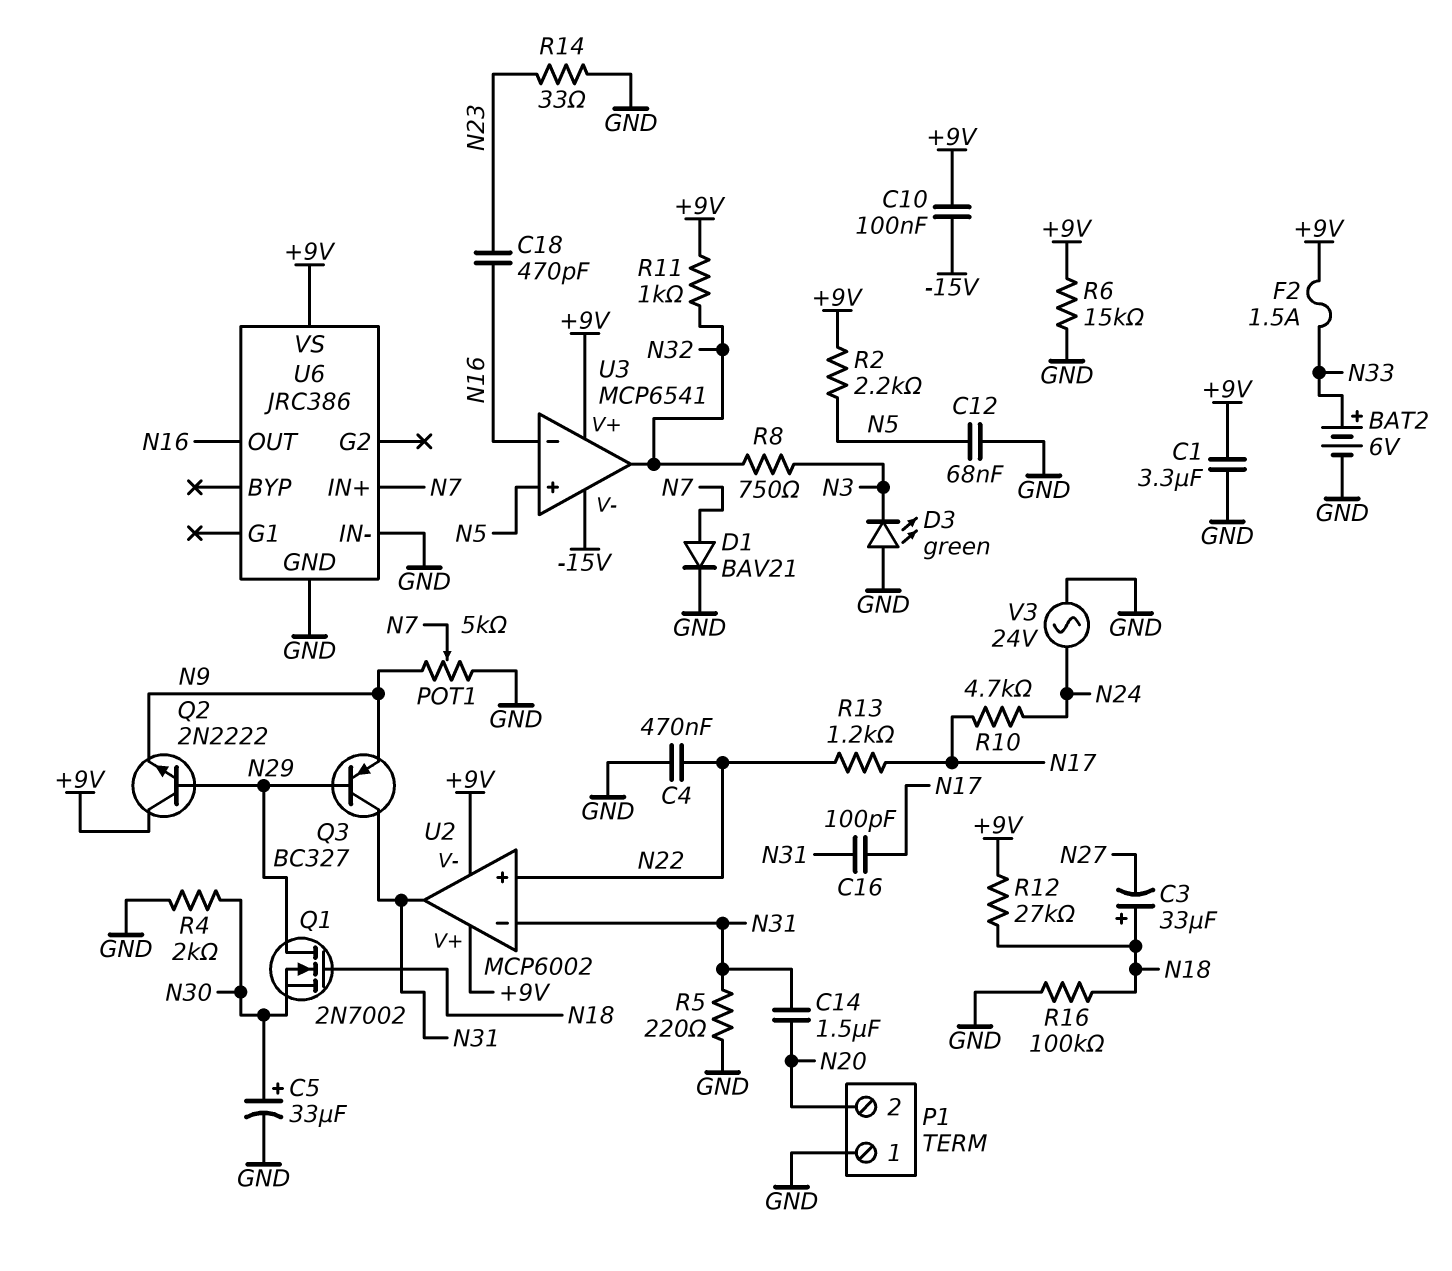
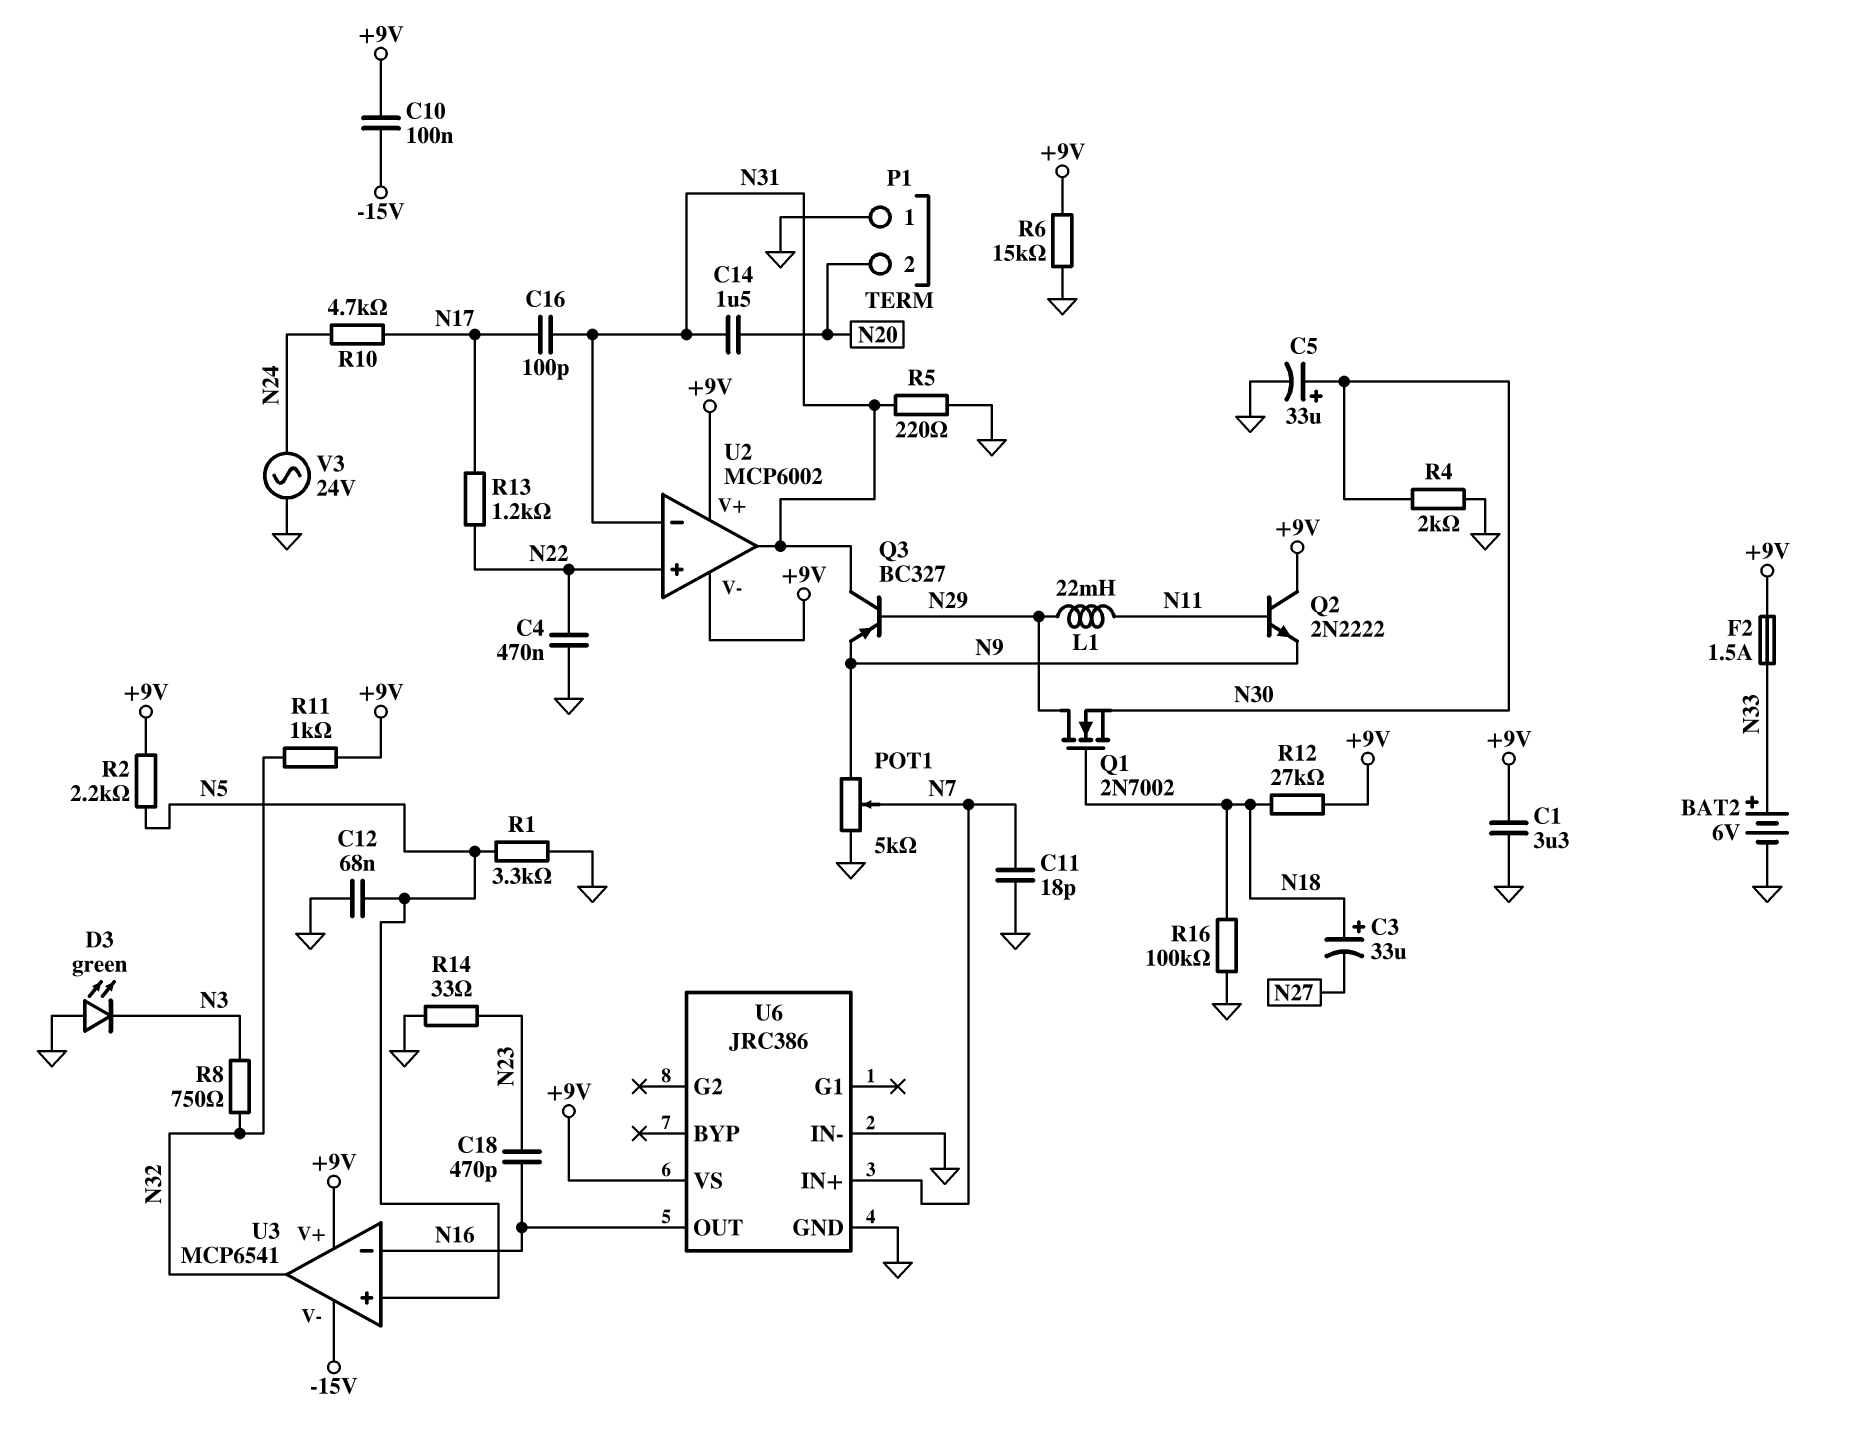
C11: none -> 18pF (GND, N7)
D1: diode BAV21 (A N7, K GND) -> none
L1: none -> 22mH (N11, N29)
Q2: NPN 2N2222 (B N29, C +9V, E N9) -> NPN 2N2222 (B N11, C +9V, E N9)
R1: none -> 3.3k (GND, N5)

